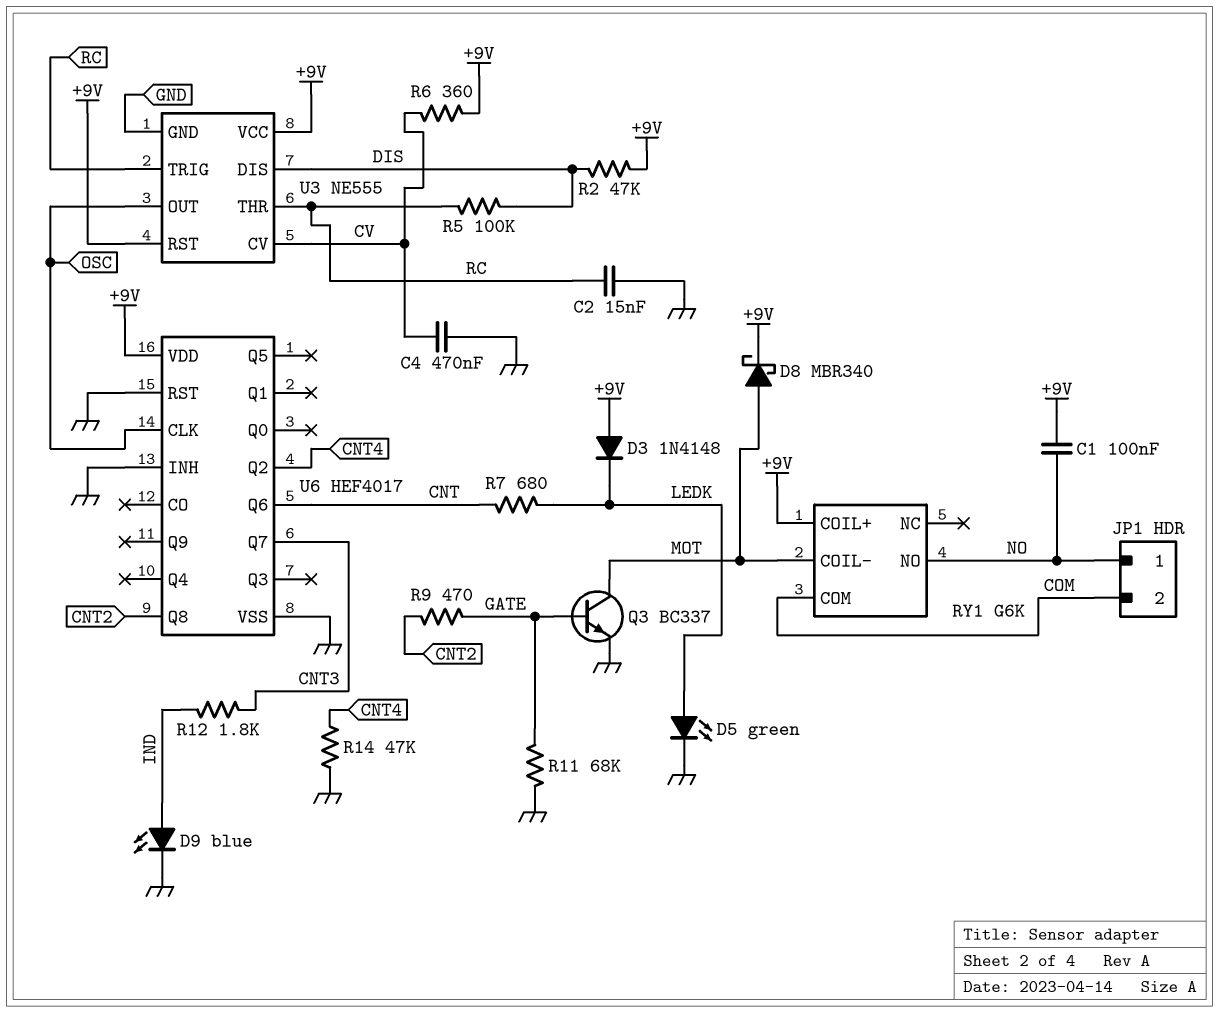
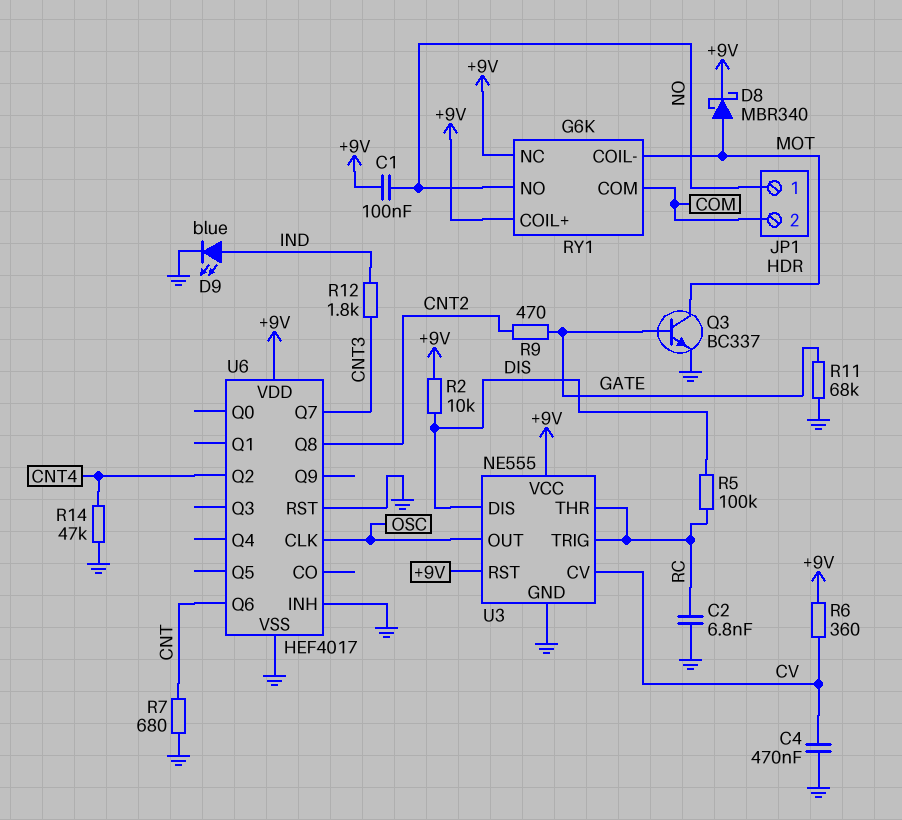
C2: 15nF (GND, RC) -> 6.8nF (GND, RC)
D3: diode 1N4148 (A +9V, K LEDK) -> none
D5: LED green (A LEDK, K GND) -> none
R2: 47k (+9V, DIS) -> 10k (+9V, DIS)
R7: 680 (CNT, LEDK) -> 680 (CNT, GND)
RY1 pin NC: none -> +9V

